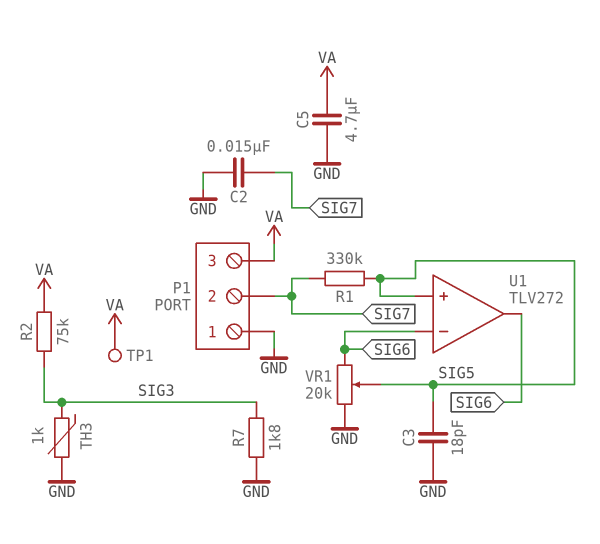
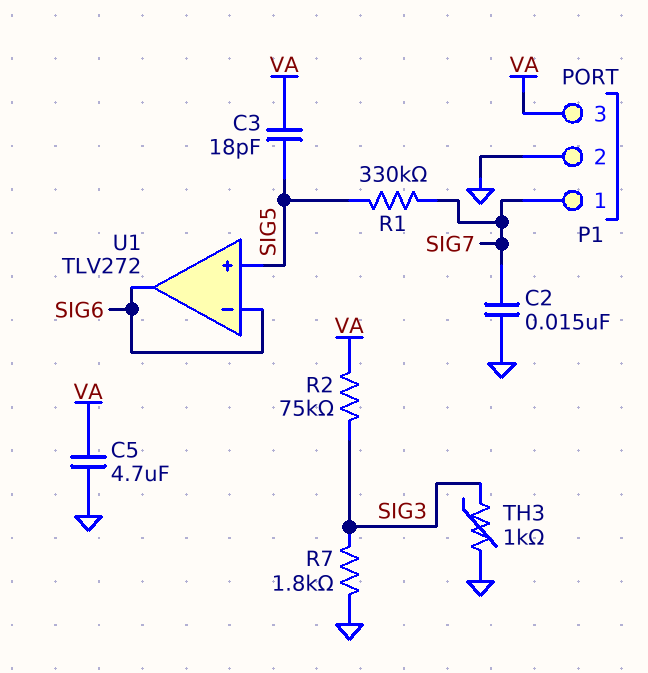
C3: 18pF (GND, SIG5) -> 18pF (SIG5, VA)
P1 pin 1: GND -> SIG7
P1 pin 2: SIG7 -> GND
TP1: test point (VA) -> none
VR1: 20k (GND, SIG6, wiper SIG5) -> none

